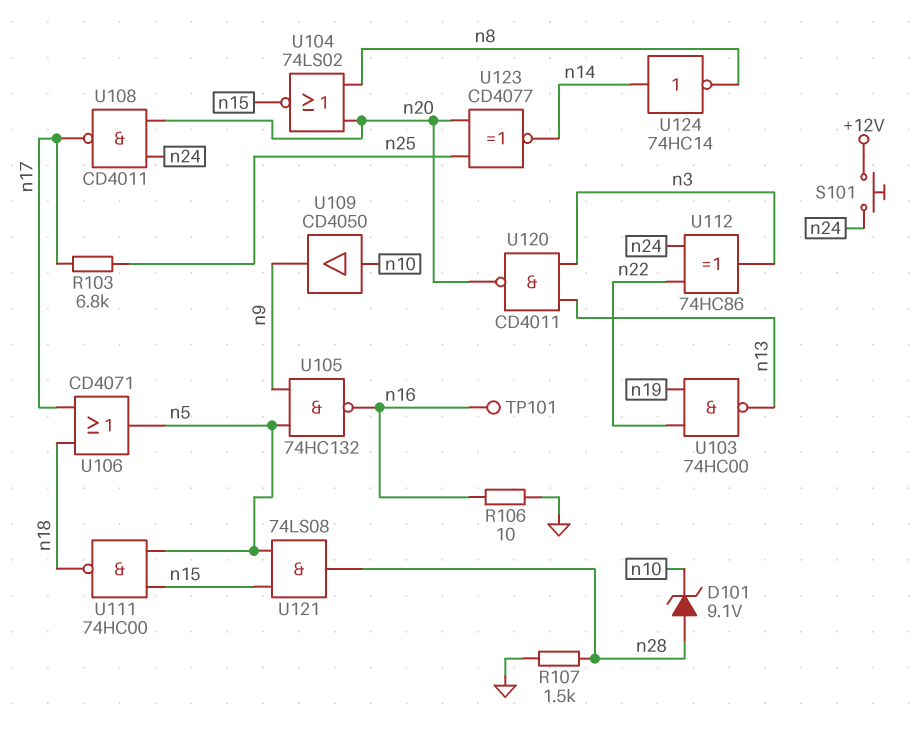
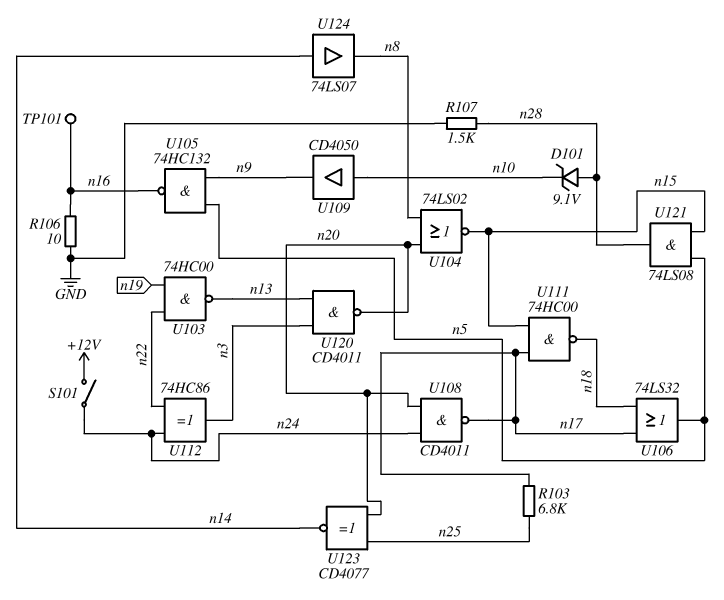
S101: button (+12V, n24) -> switch (+12V, n24)
U106: OR CD4071 (in n17, in n18, out n5) -> OR 74LS32 (in n17, in n18, out n5)
U111: NAND 74HC00 (in n5, in n15, out n18) -> NAND 74HC00 (in n15, in n17, out n18)
U124: NOT 74HC14 (in n14, out n8) -> buffer 74LS07 (in n14, out n8)

